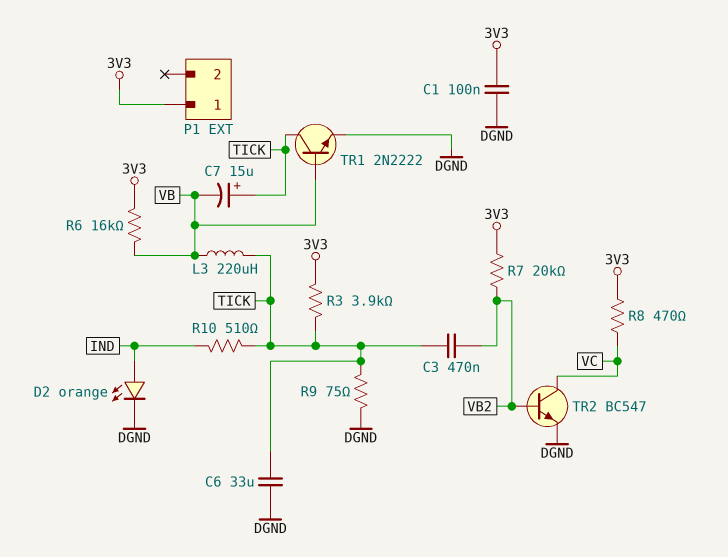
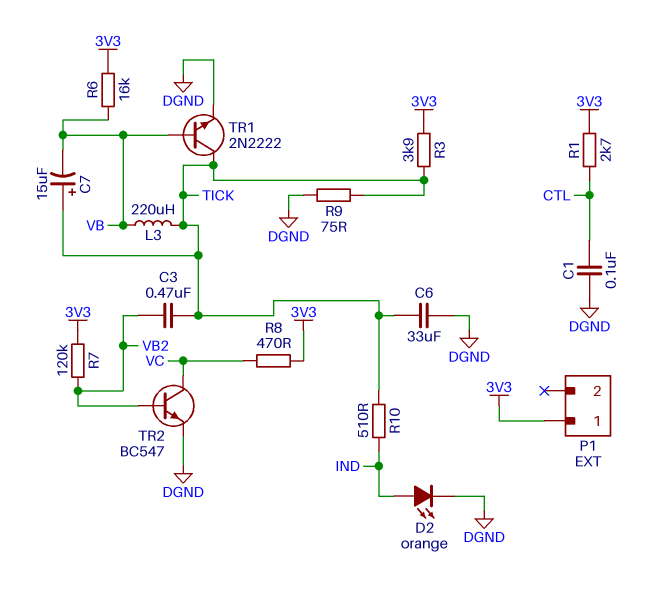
C1: 100nF (3V3, DGND) -> 100nF (CTL, DGND)
R1: none -> 2.7k (3V3, CTL)
R7: 20k (3V3, VB2) -> 120k (3V3, VB2)

